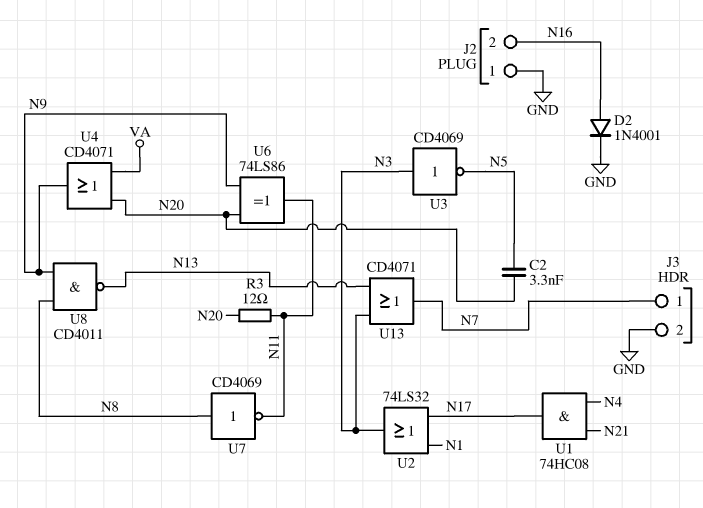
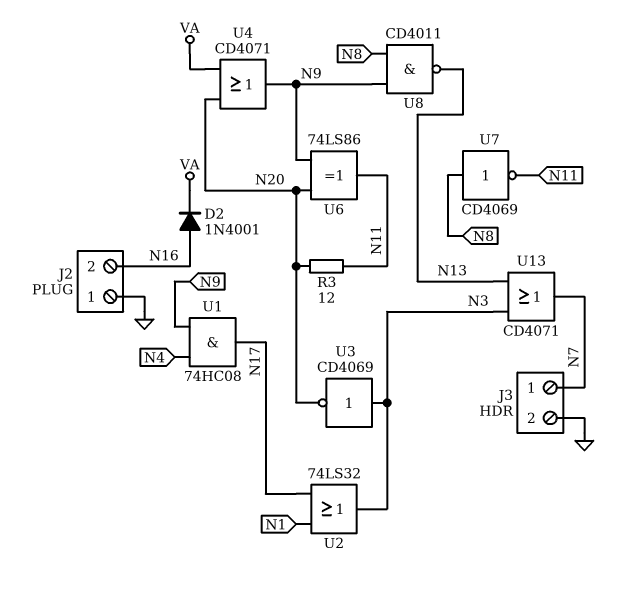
C2: 3.3nF (N5, N20) -> none
D2: diode 1N4001 (A N16, K GND) -> diode 1N4001 (A N16, K VA)
U1: AND 74HC08 (in N4, in N21, out N17) -> AND 74HC08 (in N4, in N9, out N17)
U3: NOT CD4069 (in N3, out N5) -> NOT CD4069 (in N3, out N20)

